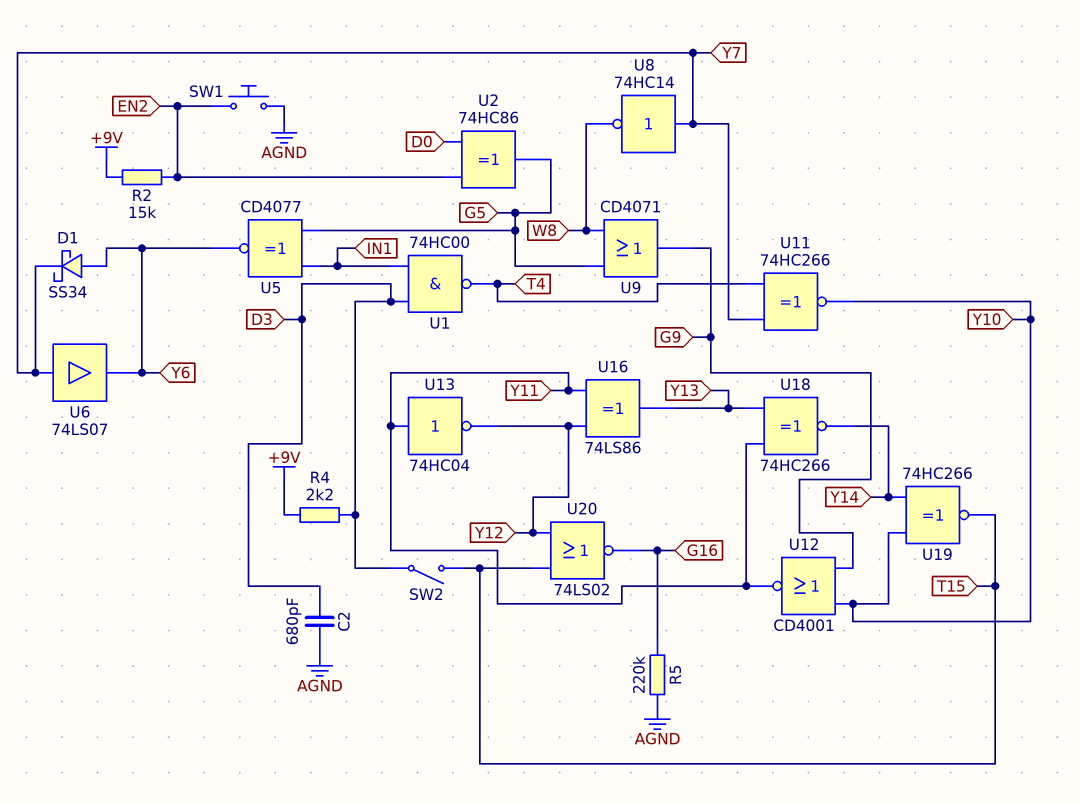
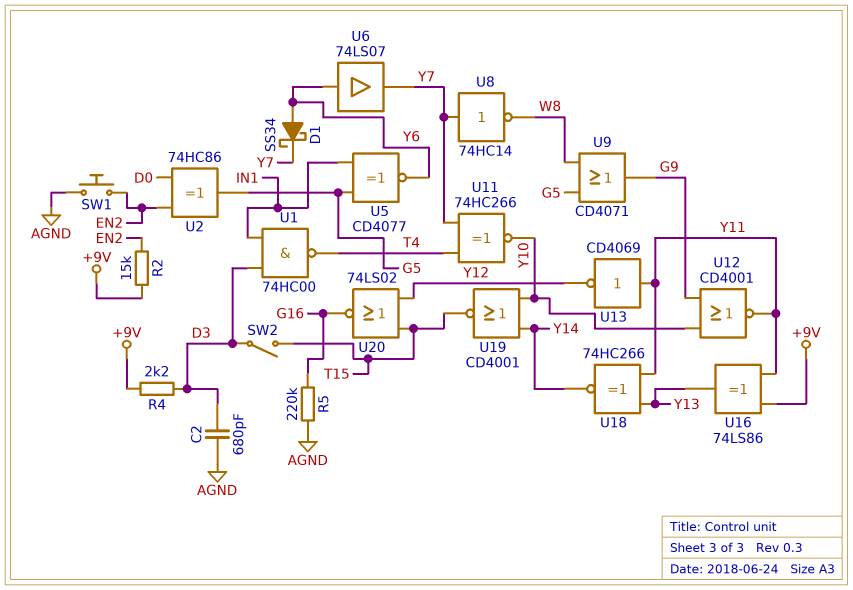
U6: buffer 74LS07 (in Y7, out Y6) -> buffer 74LS07 (in Y6, out Y7)
U13: NOT 74HC04 (in Y11, out Y12) -> NOT CD4069 (in Y11, out Y12)
U16: XOR 74LS86 (in Y11, in Y12, out Y13) -> XOR 74LS86 (in +9V, in Y11, out Y13)
U19: XNOR 74HC266 (in Y10, in Y14, out T15) -> NOR CD4001 (in Y10, in Y14, out T15)

